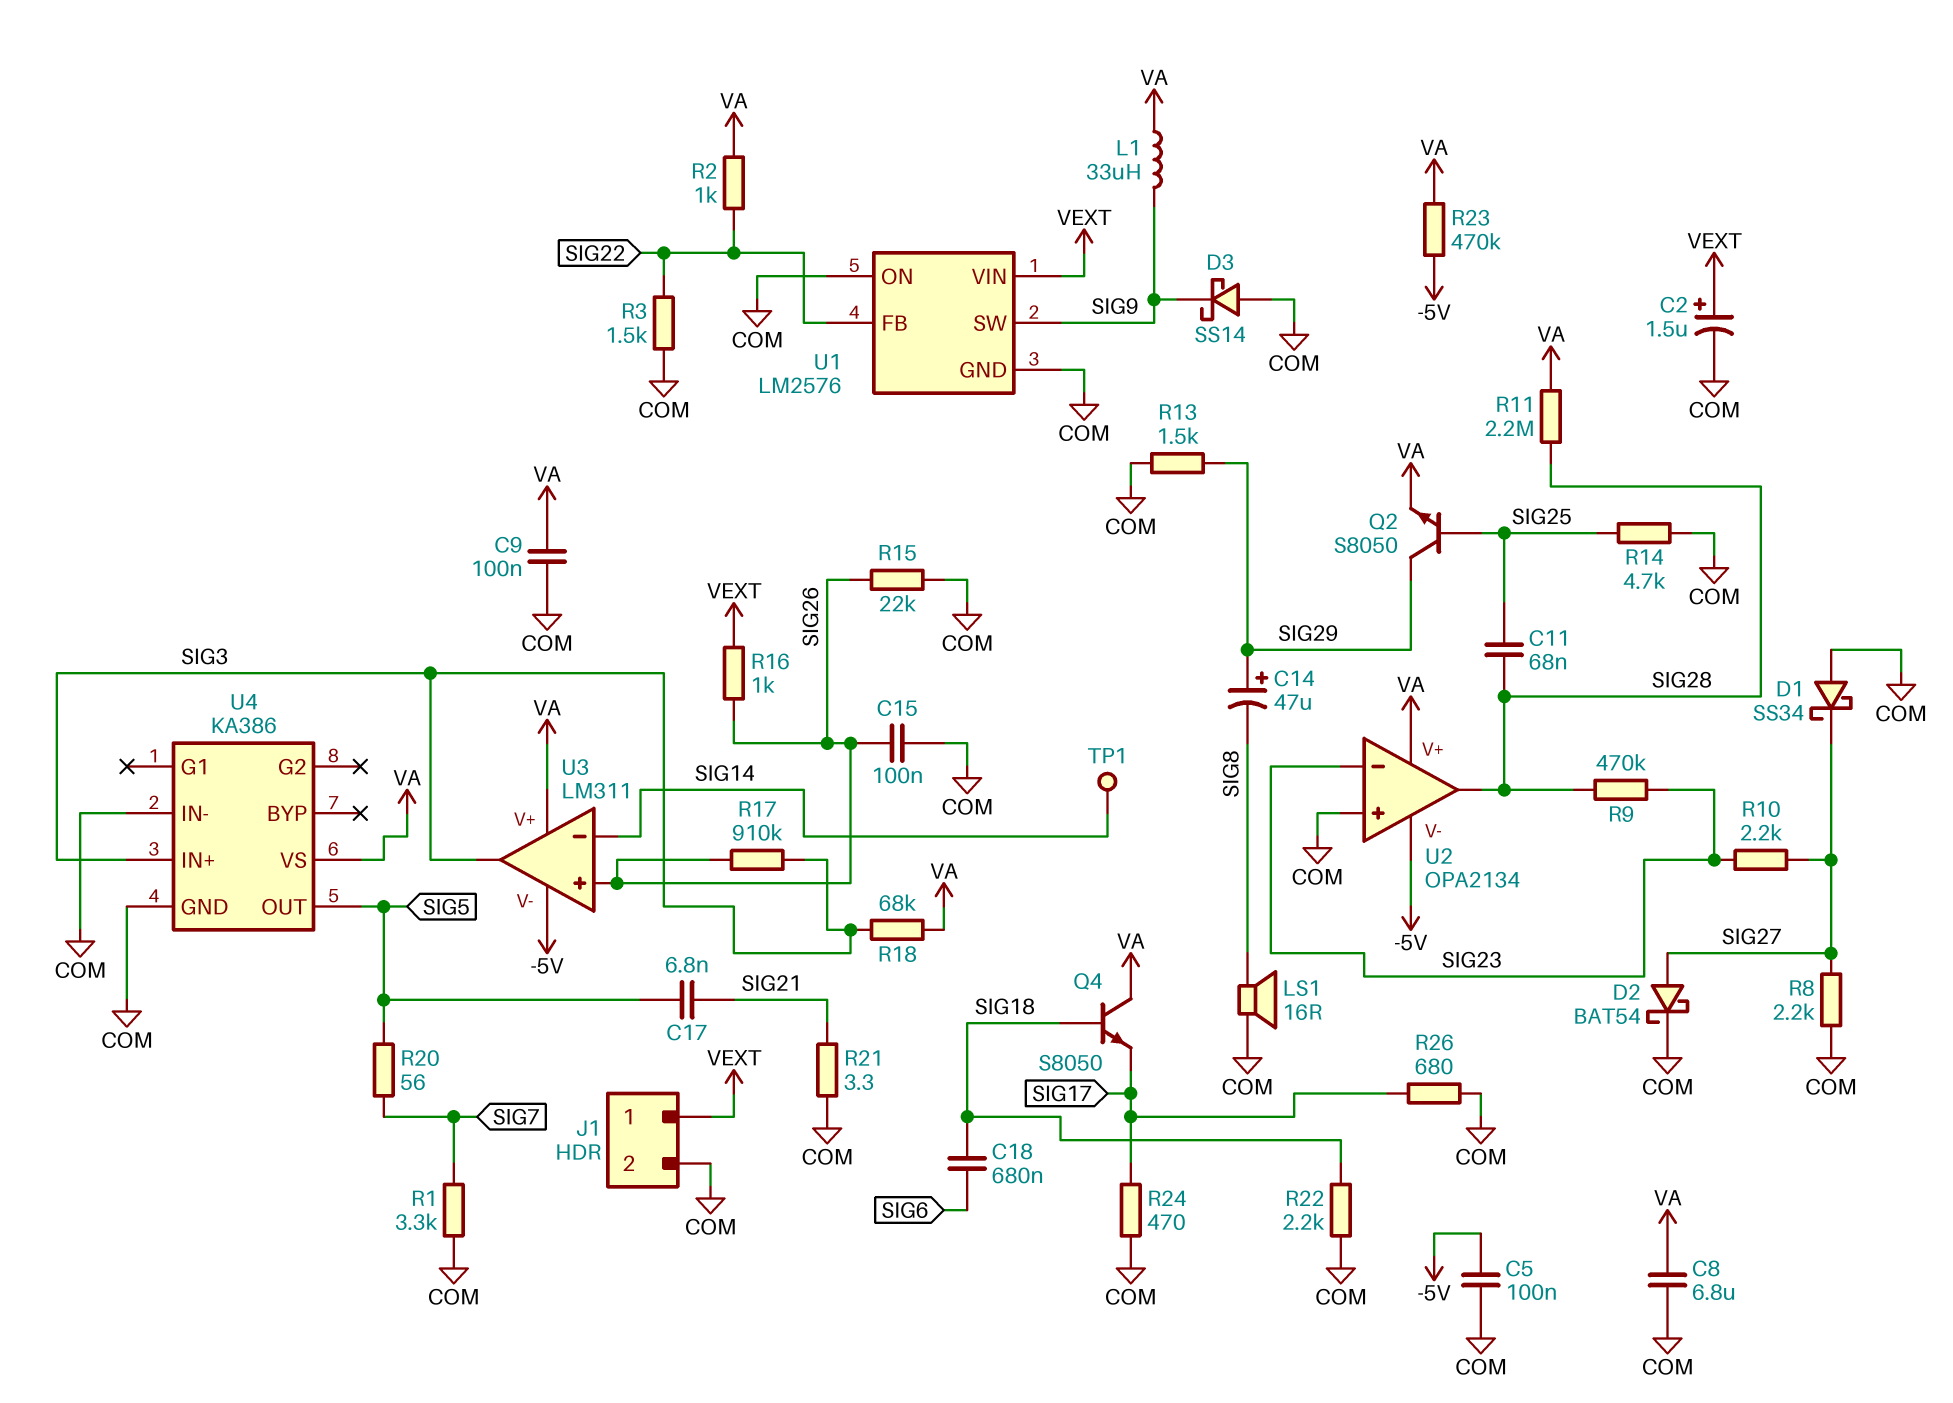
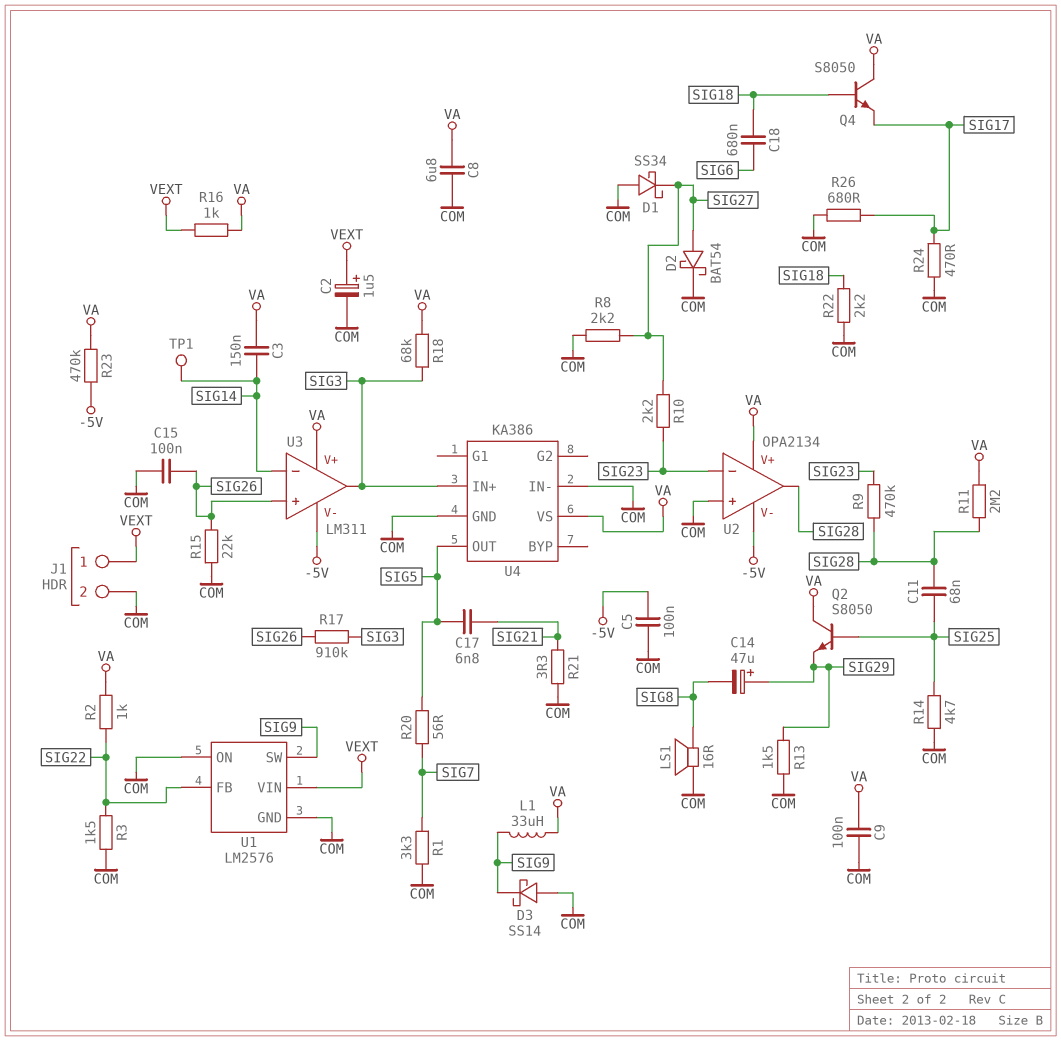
C3: none -> 150nF (SIG14, VA)
Q2: NPN S8050 (B SIG25, C SIG29, E VA) -> NPN S8050 (B SIG25, C VA, E SIG29)
R16: 1k (SIG26, VEXT) -> 1k (VA, VEXT)

